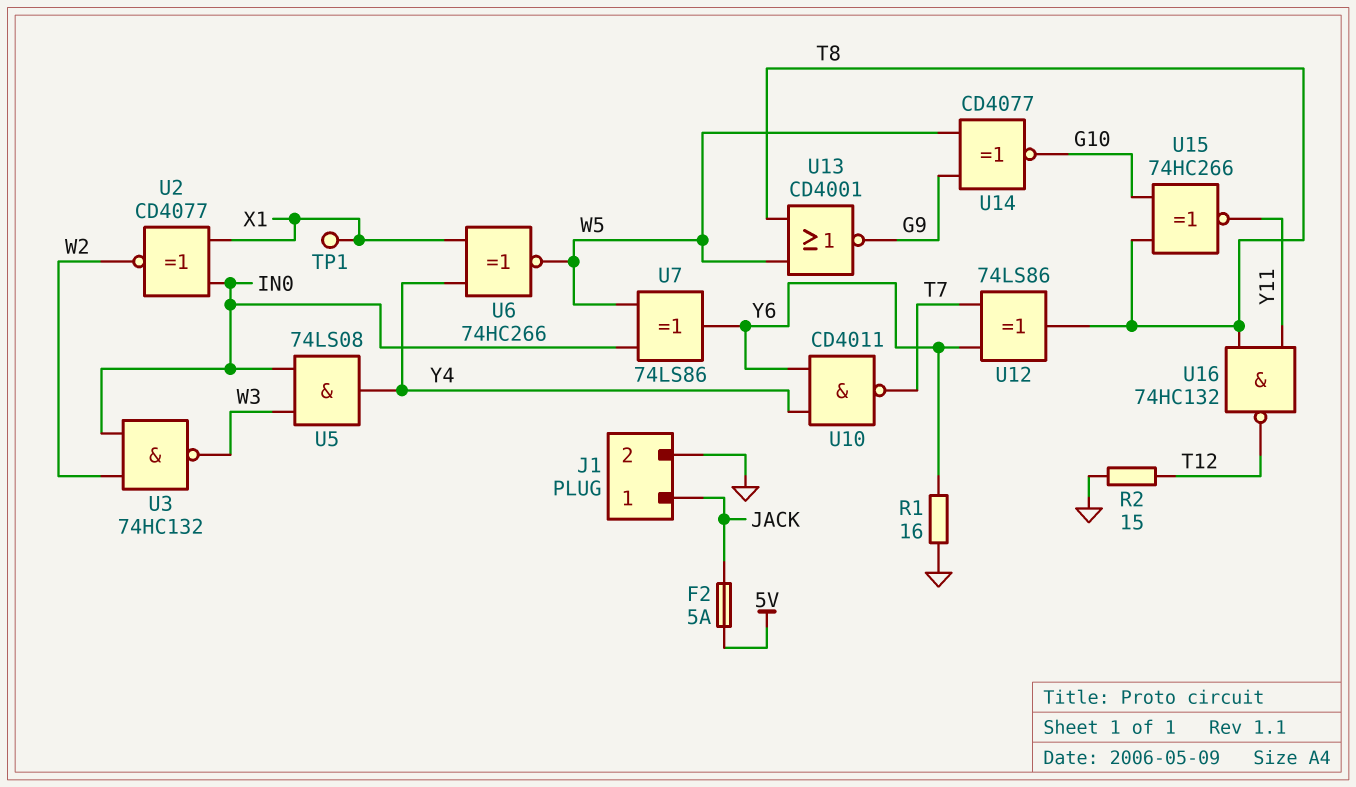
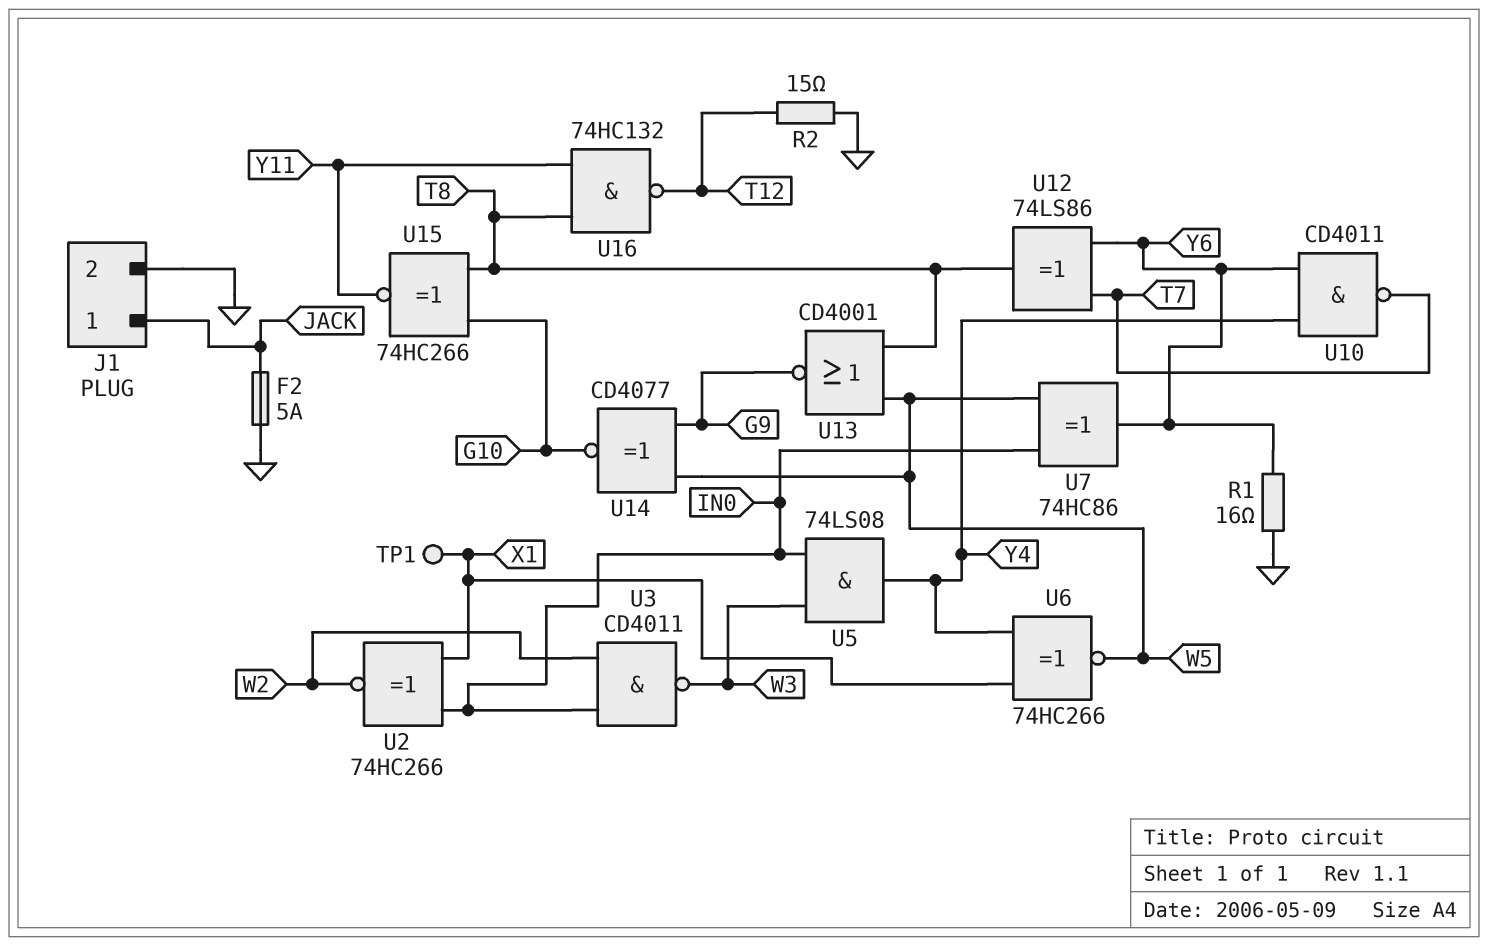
F2: 5A (5V, JACK) -> 5A (GND, JACK)
U2: XNOR CD4077 (in IN0, in X1, out W2) -> XNOR 74HC266 (in IN0, in X1, out W2)
U3: NAND 74HC132 (in IN0, in W2, out W3) -> NAND CD4011 (in IN0, in W2, out W3)
U7: XOR 74LS86 (in IN0, in W5, out Y6) -> XOR 74HC86 (in IN0, in W5, out Y6)

